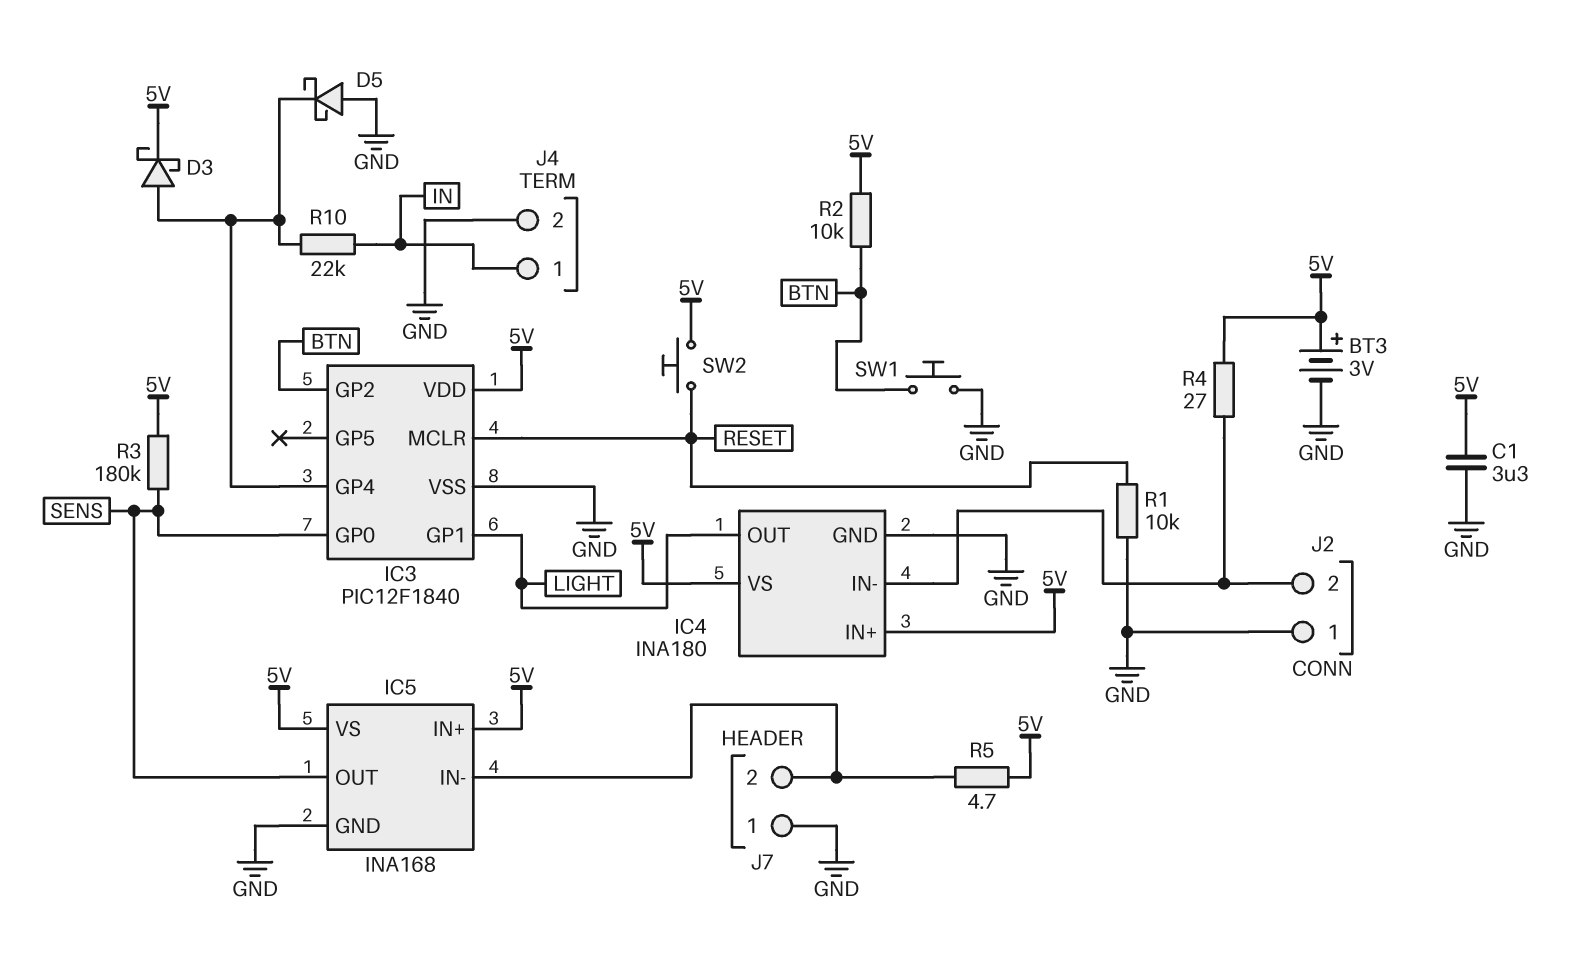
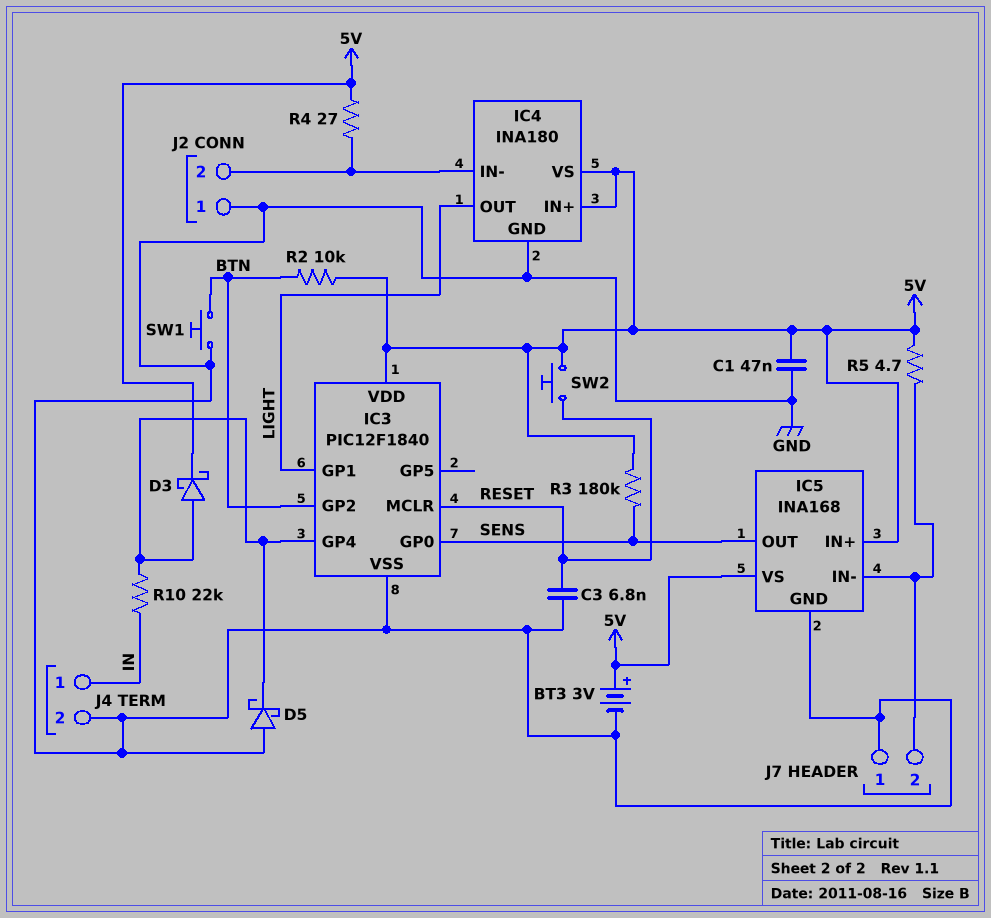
C1: 3.3uF (5V, GND) -> 47nF (5V, GND)
C3: none -> 6.8nF (GND, RESET)
R1: 10k (GND, RESET) -> none

